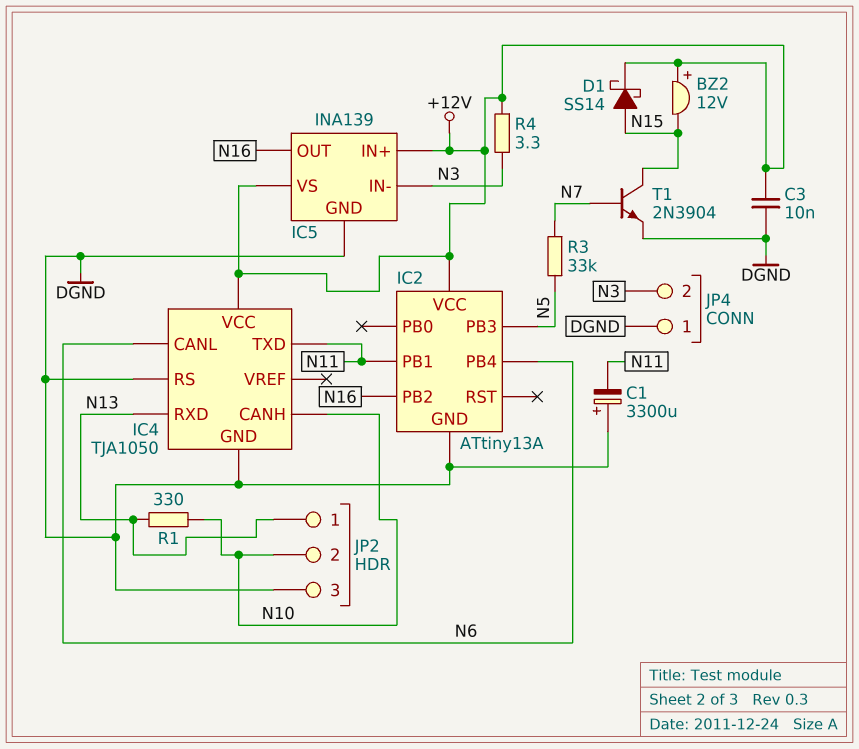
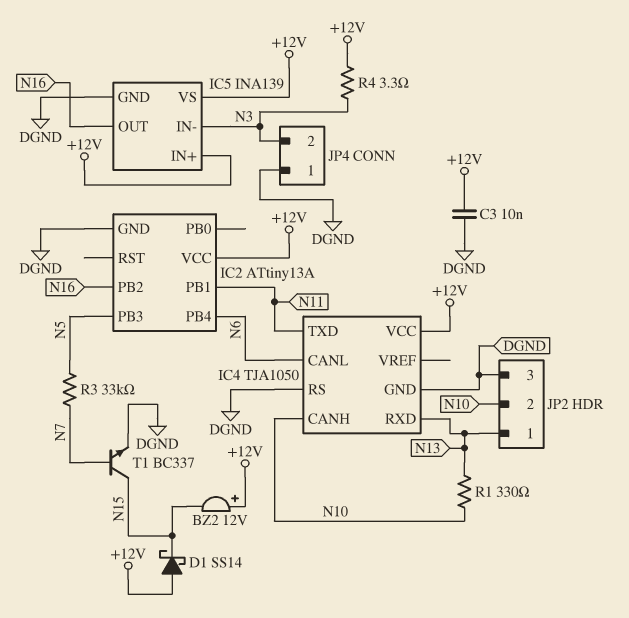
C1: 3300uF (plus DGND, minus N11) -> none
D1: schottky SS14 (A N15, K +12V) -> schottky SS14 (A +12V, K N15)
T1: NPN 2N3904 (B N7, C N15, E DGND) -> NPN BC337 (B N7, C N15, E DGND)

